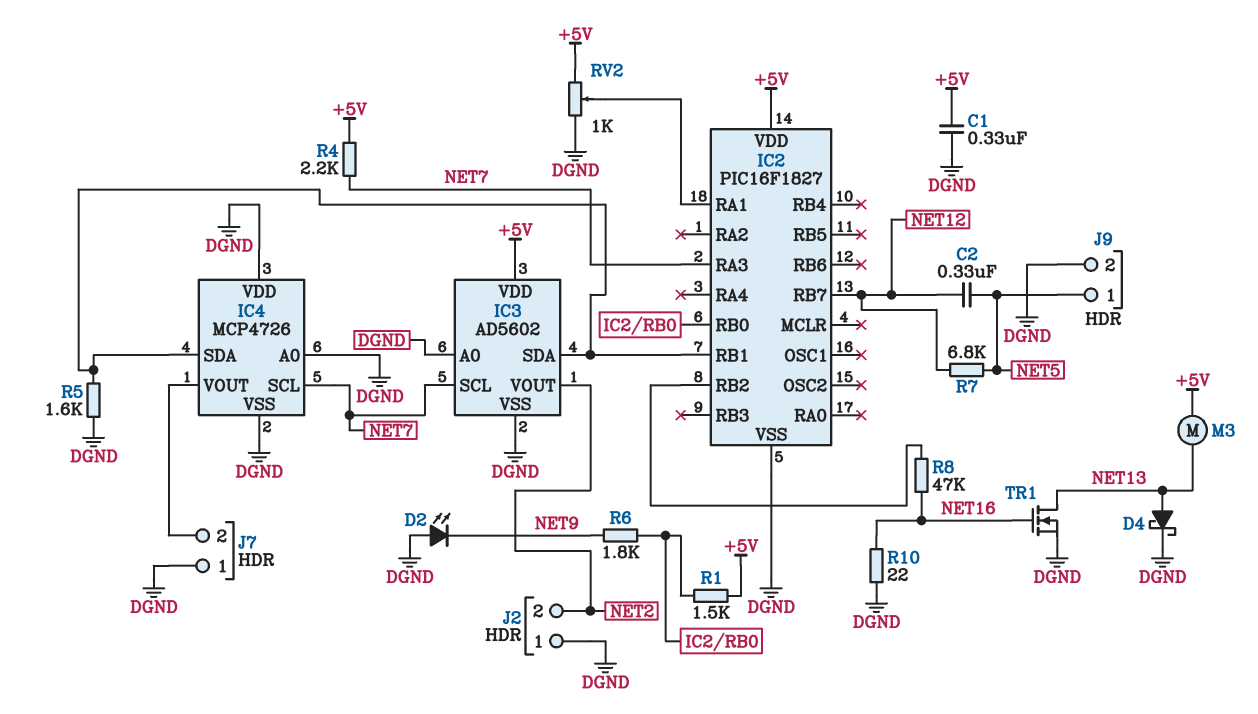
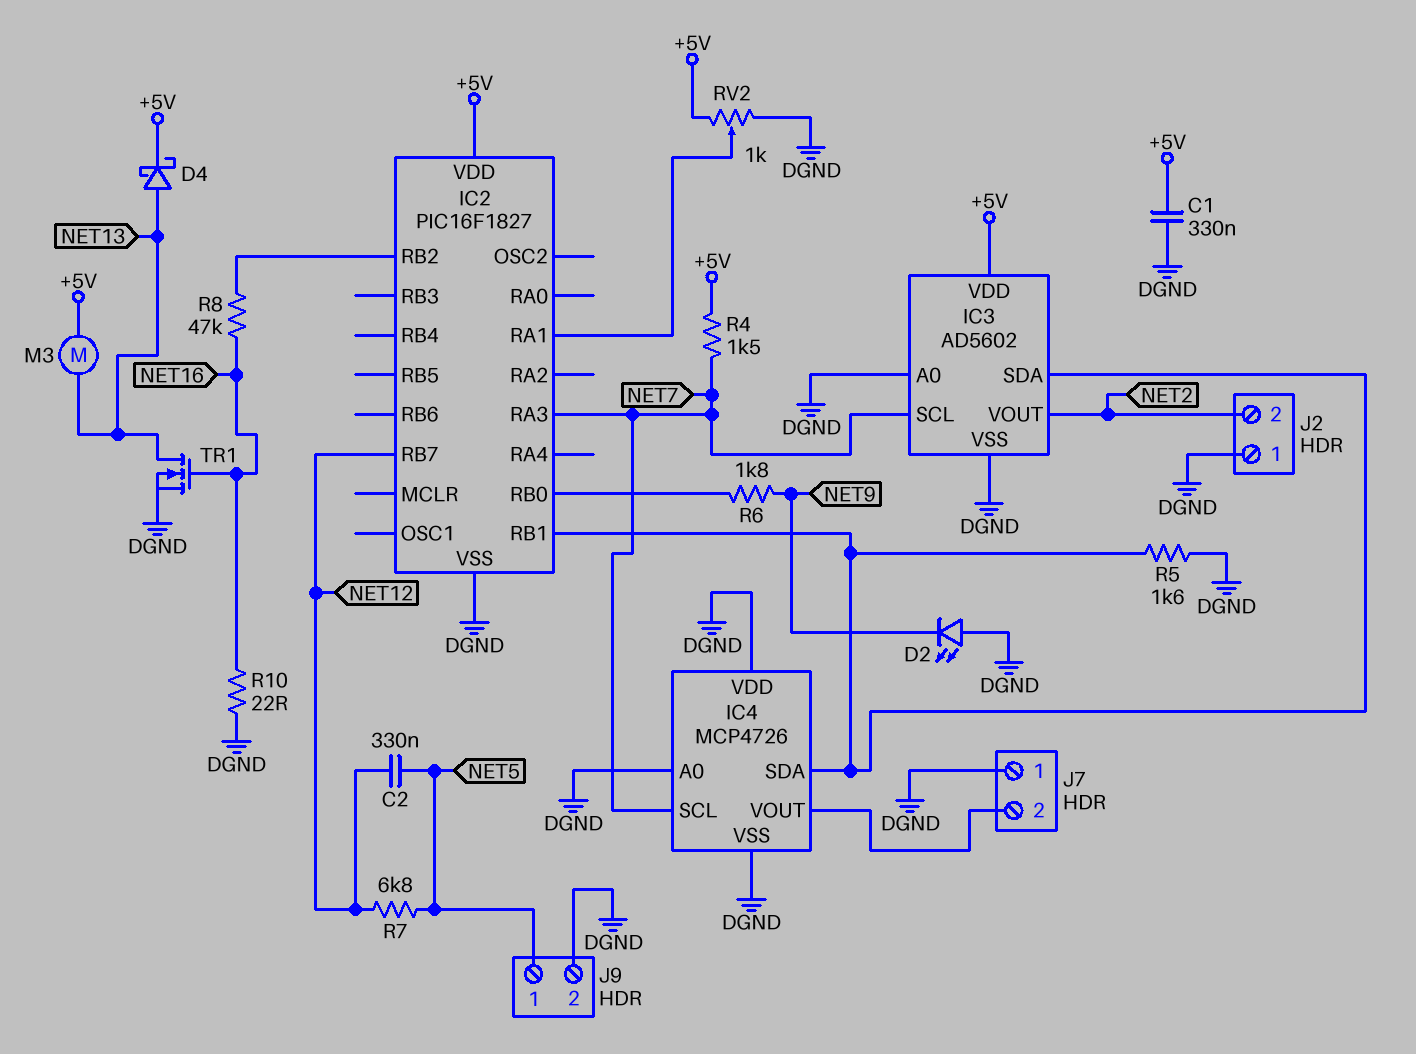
D4: schottky (A NET13, K DGND) -> schottky (A NET13, K +5V)
R1: 1.5k (+5V, IC2/RB0) -> none
R4: 2.2k (+5V, NET7) -> 1.5k (+5V, NET7)

